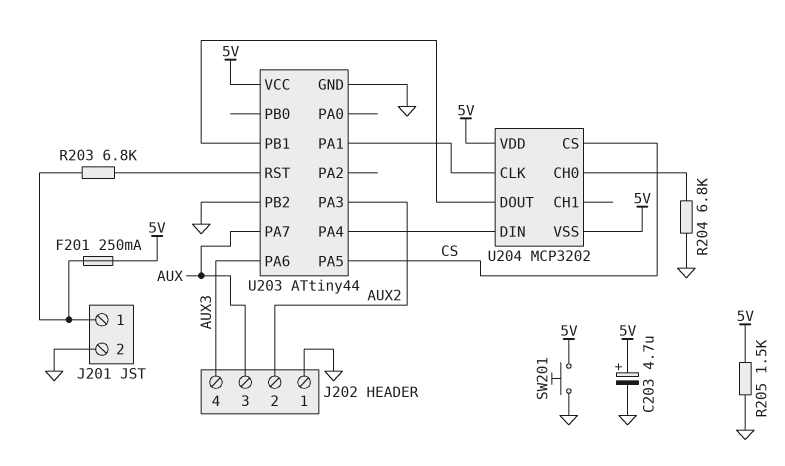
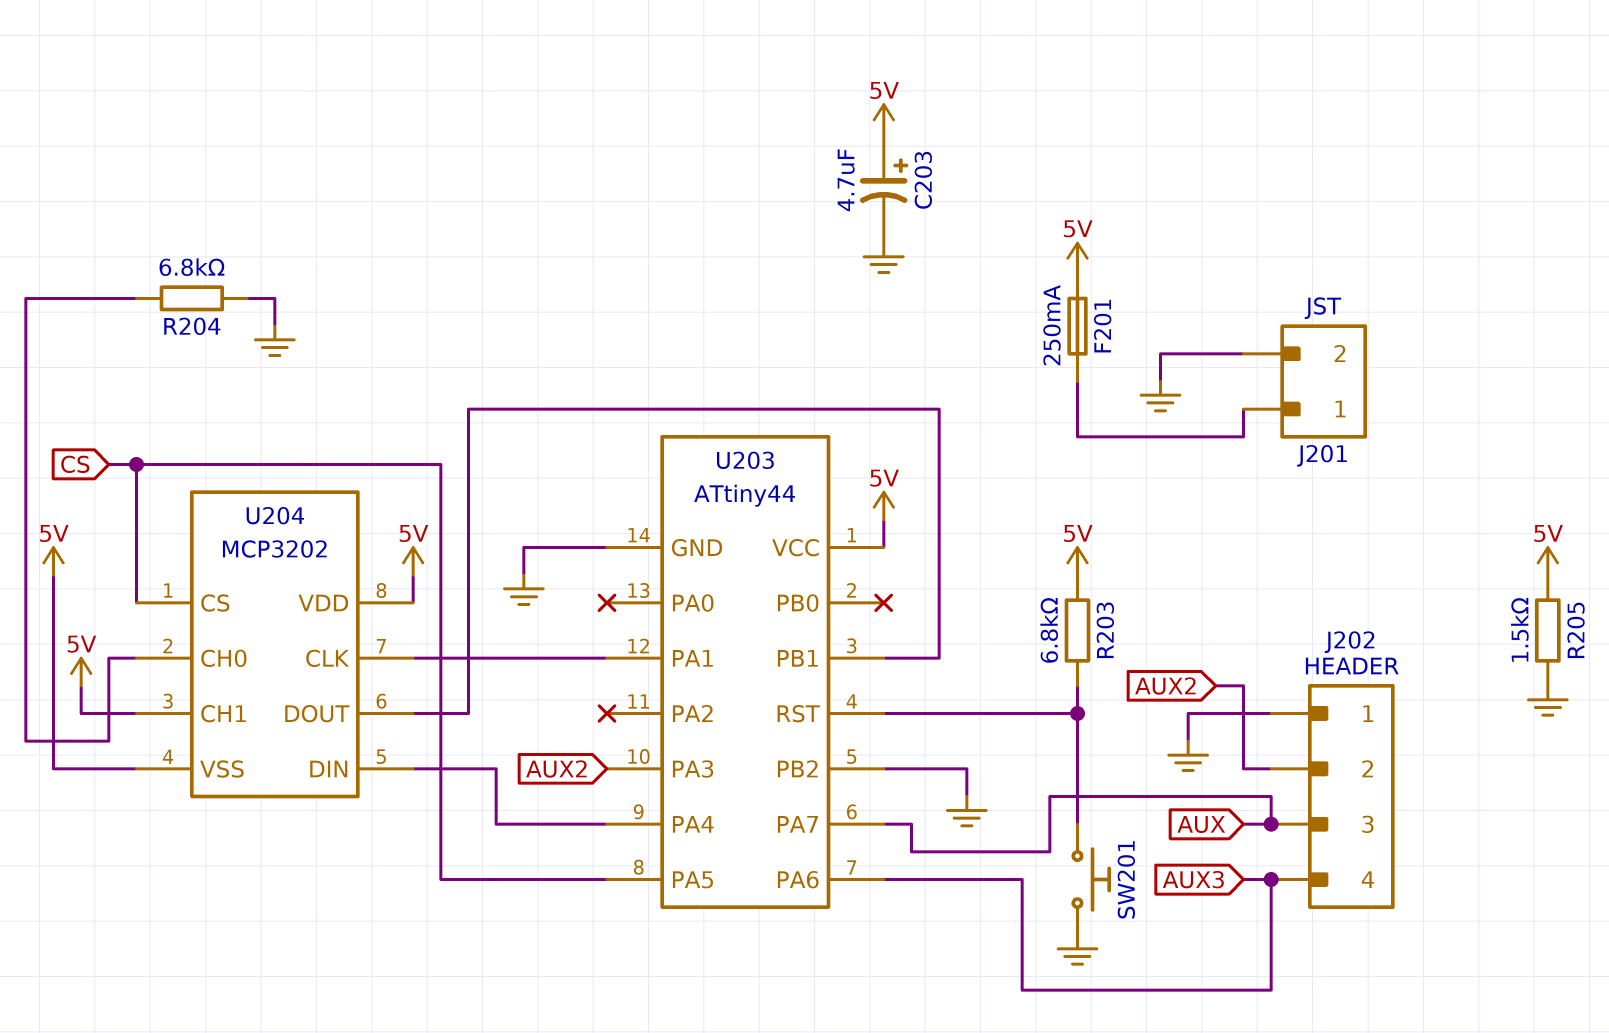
R203: 6.8k (J201/1, U203/RST) -> 6.8k (5V, U203/RST)
SW201: button (5V, GND) -> button (GND, U203/RST)
U204 pin CH1: none -> 5V

